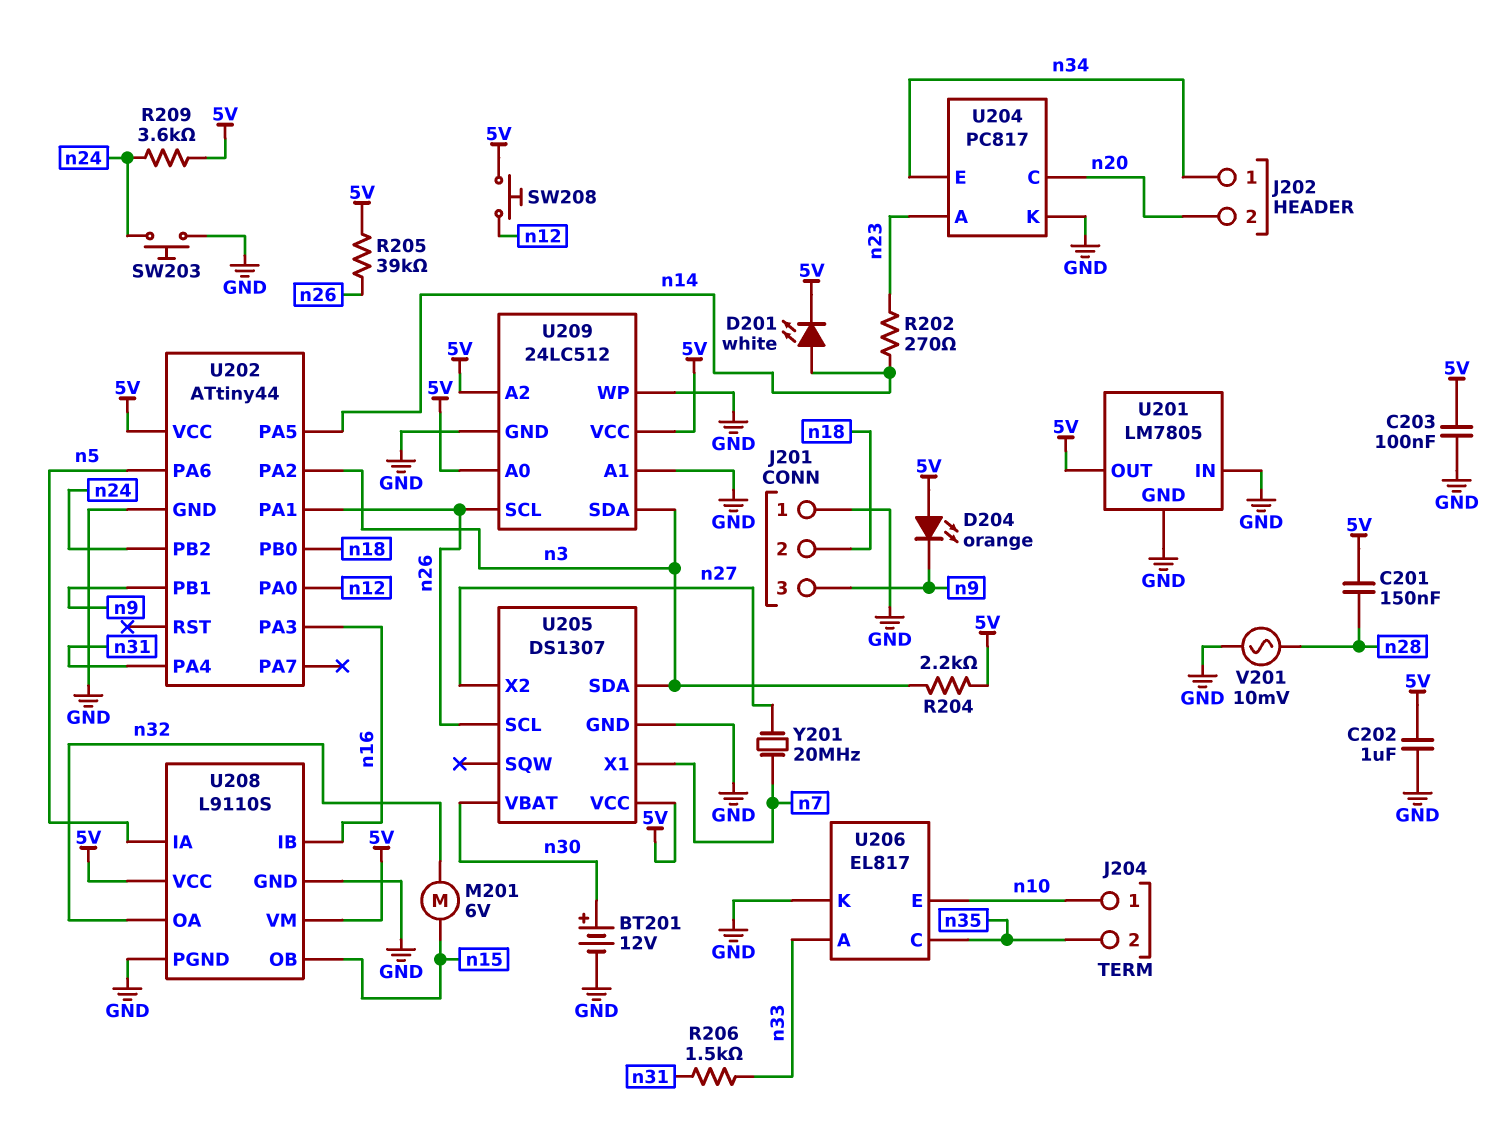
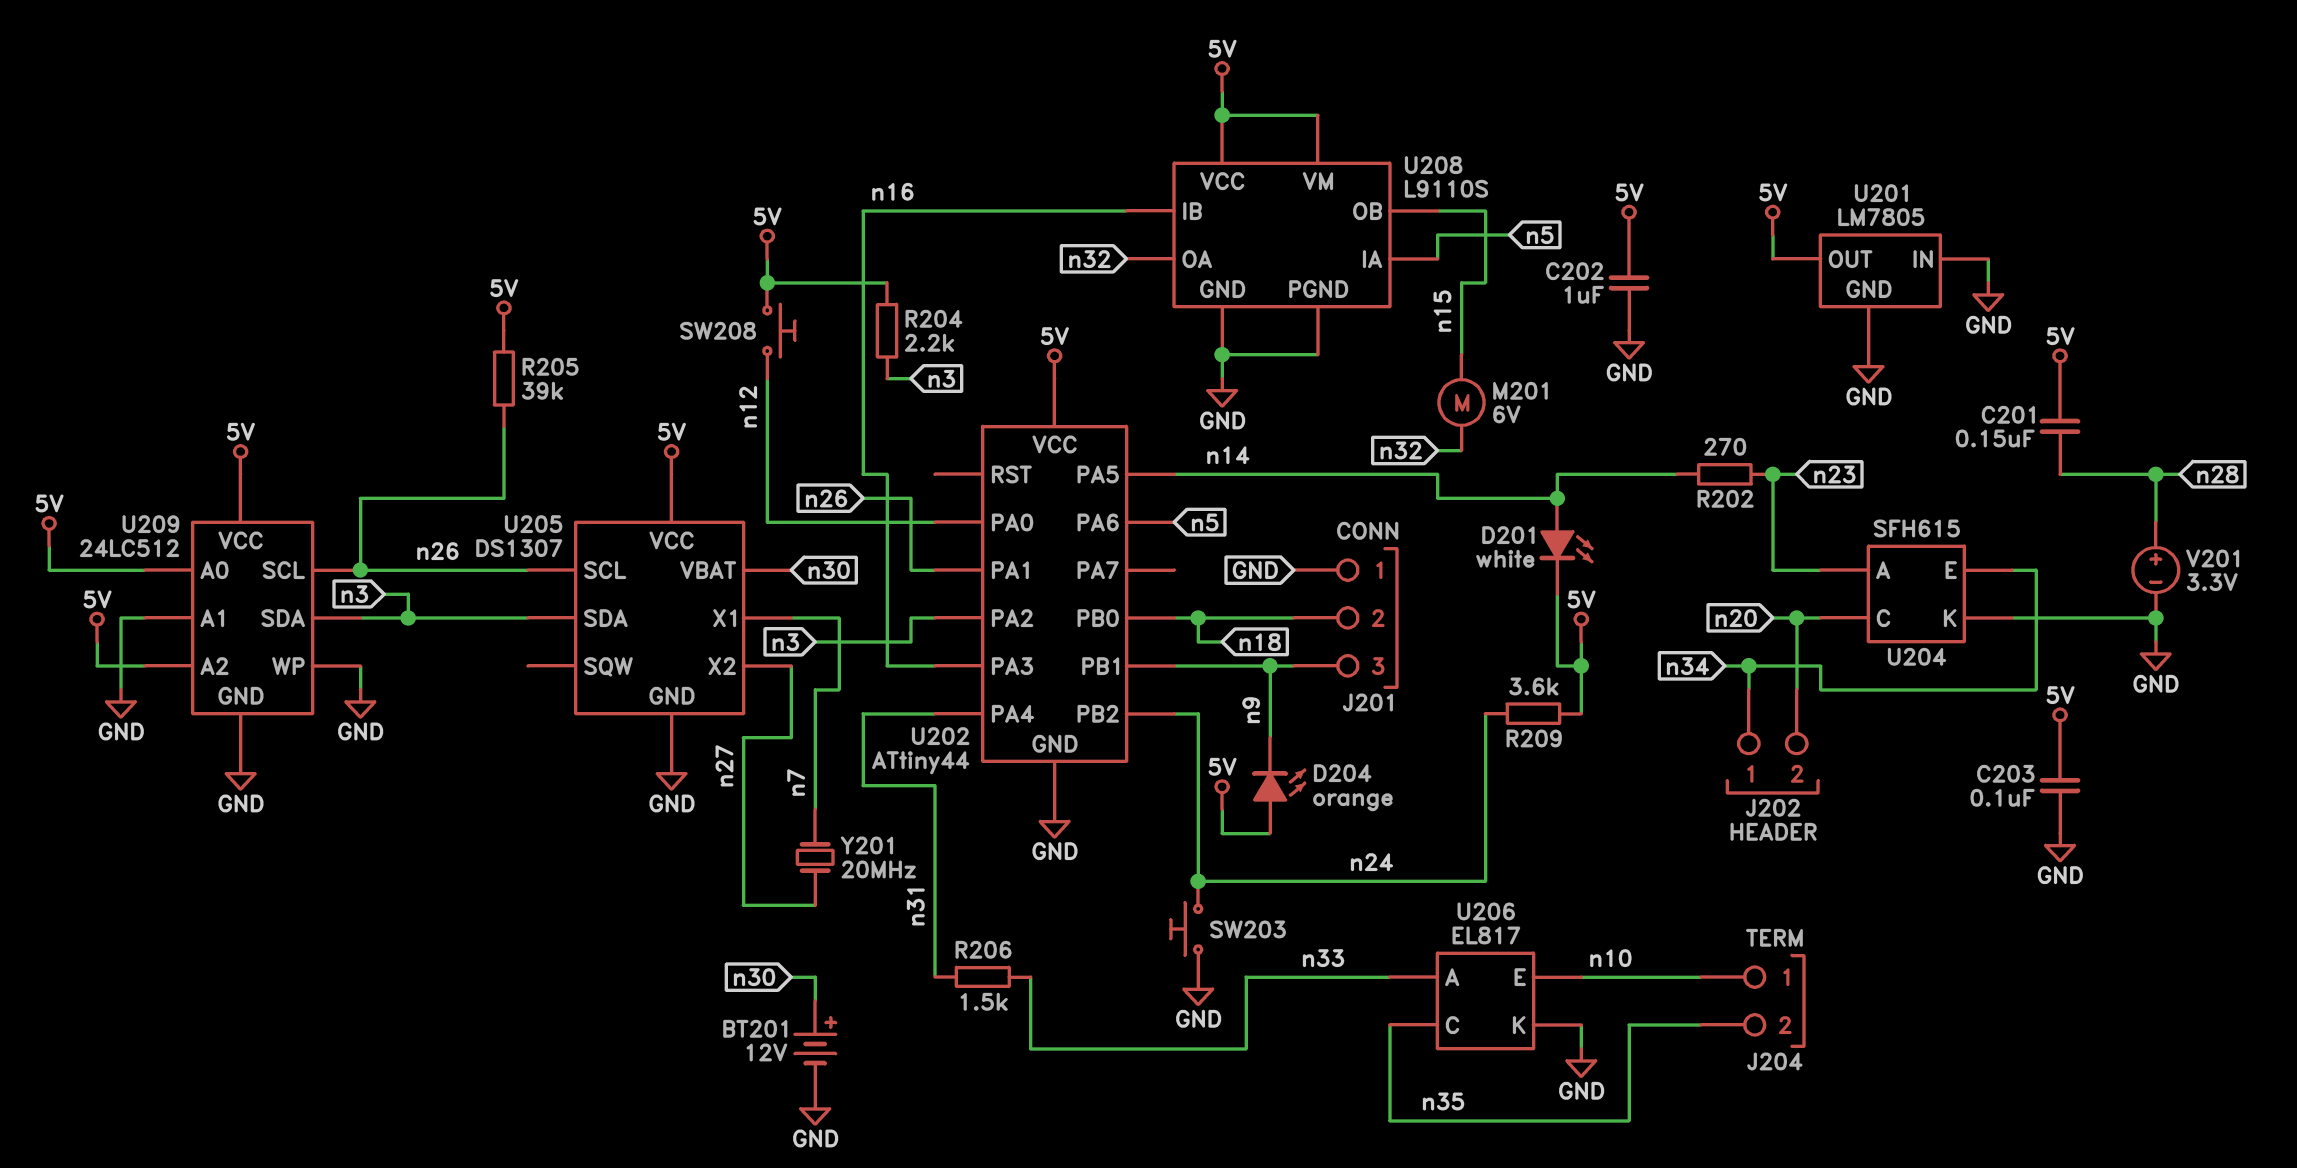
U204: PC817 -> SFH615
V201: AC 10mV (GND, n28) -> 3.3V (plus n28, minus GND)

